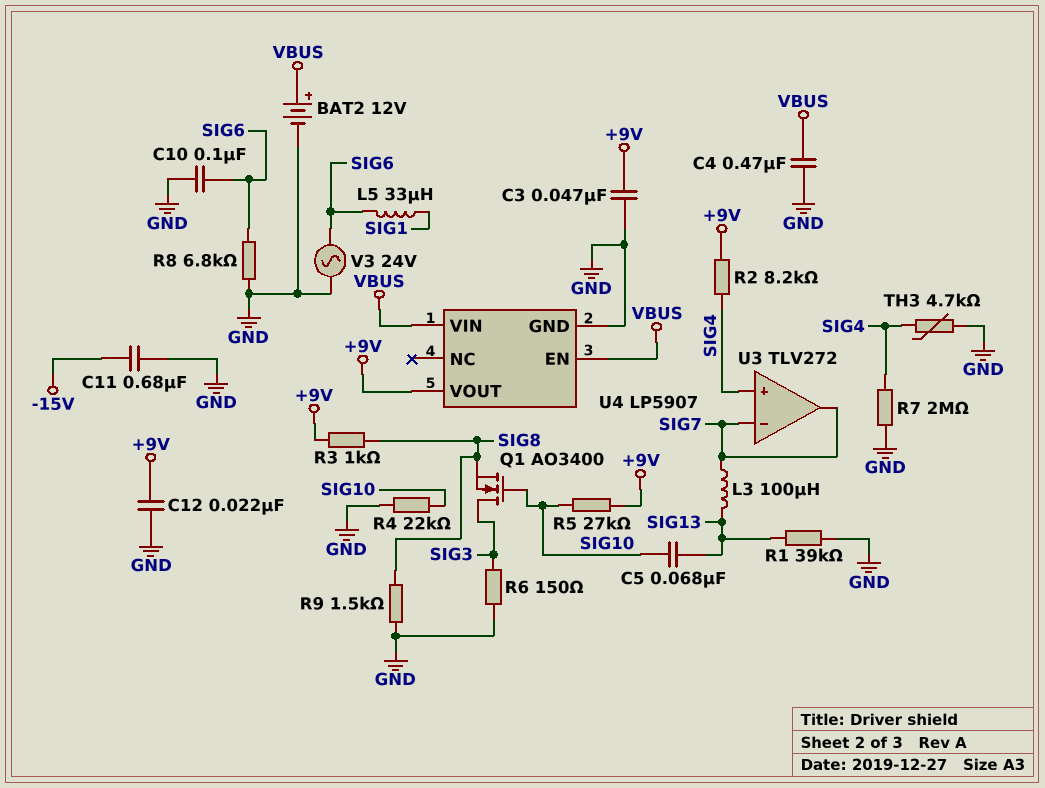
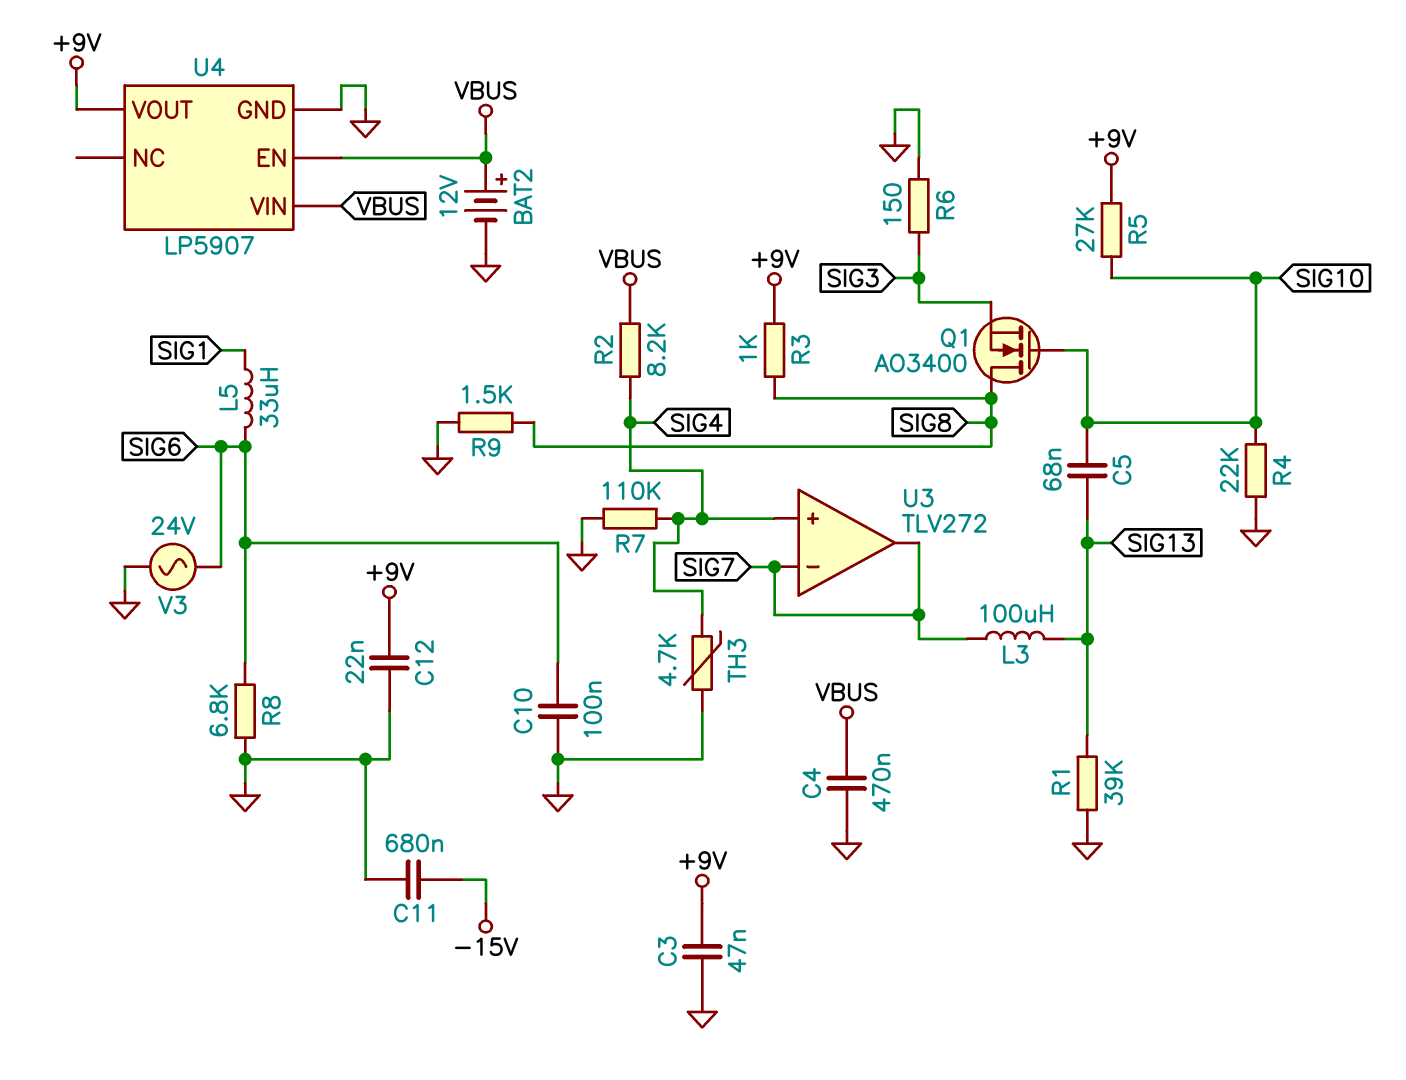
Q1: NMOS AO3400 (G SIG10, D SIG3, S SIG8) -> NMOS AO3400 (G SIG10, D SIG8, S SIG3)
R2: 8.2k (+9V, SIG4) -> 8.2k (SIG4, VBUS)
R7: 2M (GND, SIG4) -> 110k (GND, SIG4)

